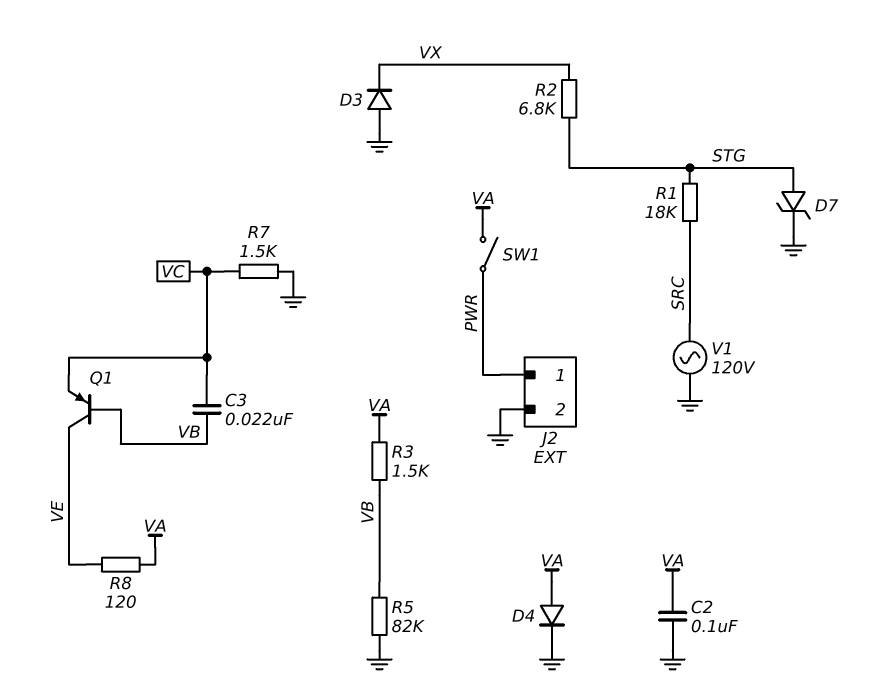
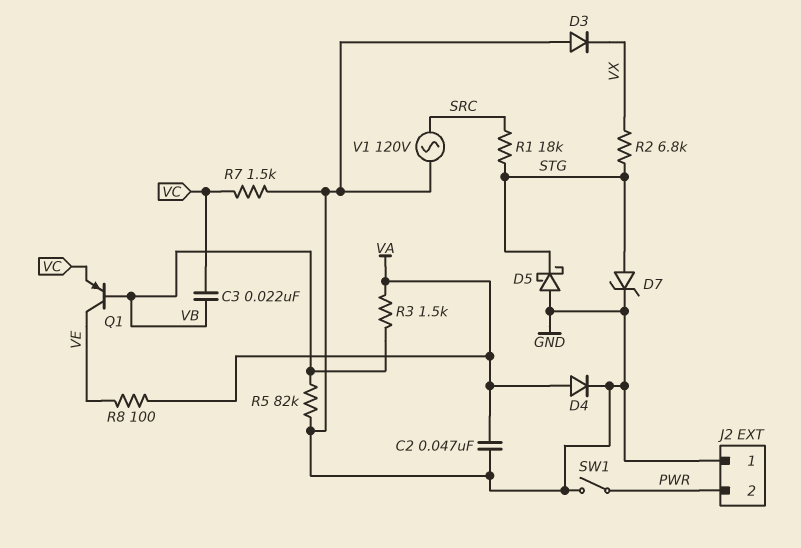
C2: 100nF (GND, VA) -> 47nF (GND, VA)
D5: none -> schottky (A GND, K STG)
J2 pin 1: PWR -> GND
J2 pin 2: GND -> PWR
R8: 120 (VA, VE) -> 100 (VA, VE)
SW1: switch (PWR, VA) -> switch (GND, PWR)

